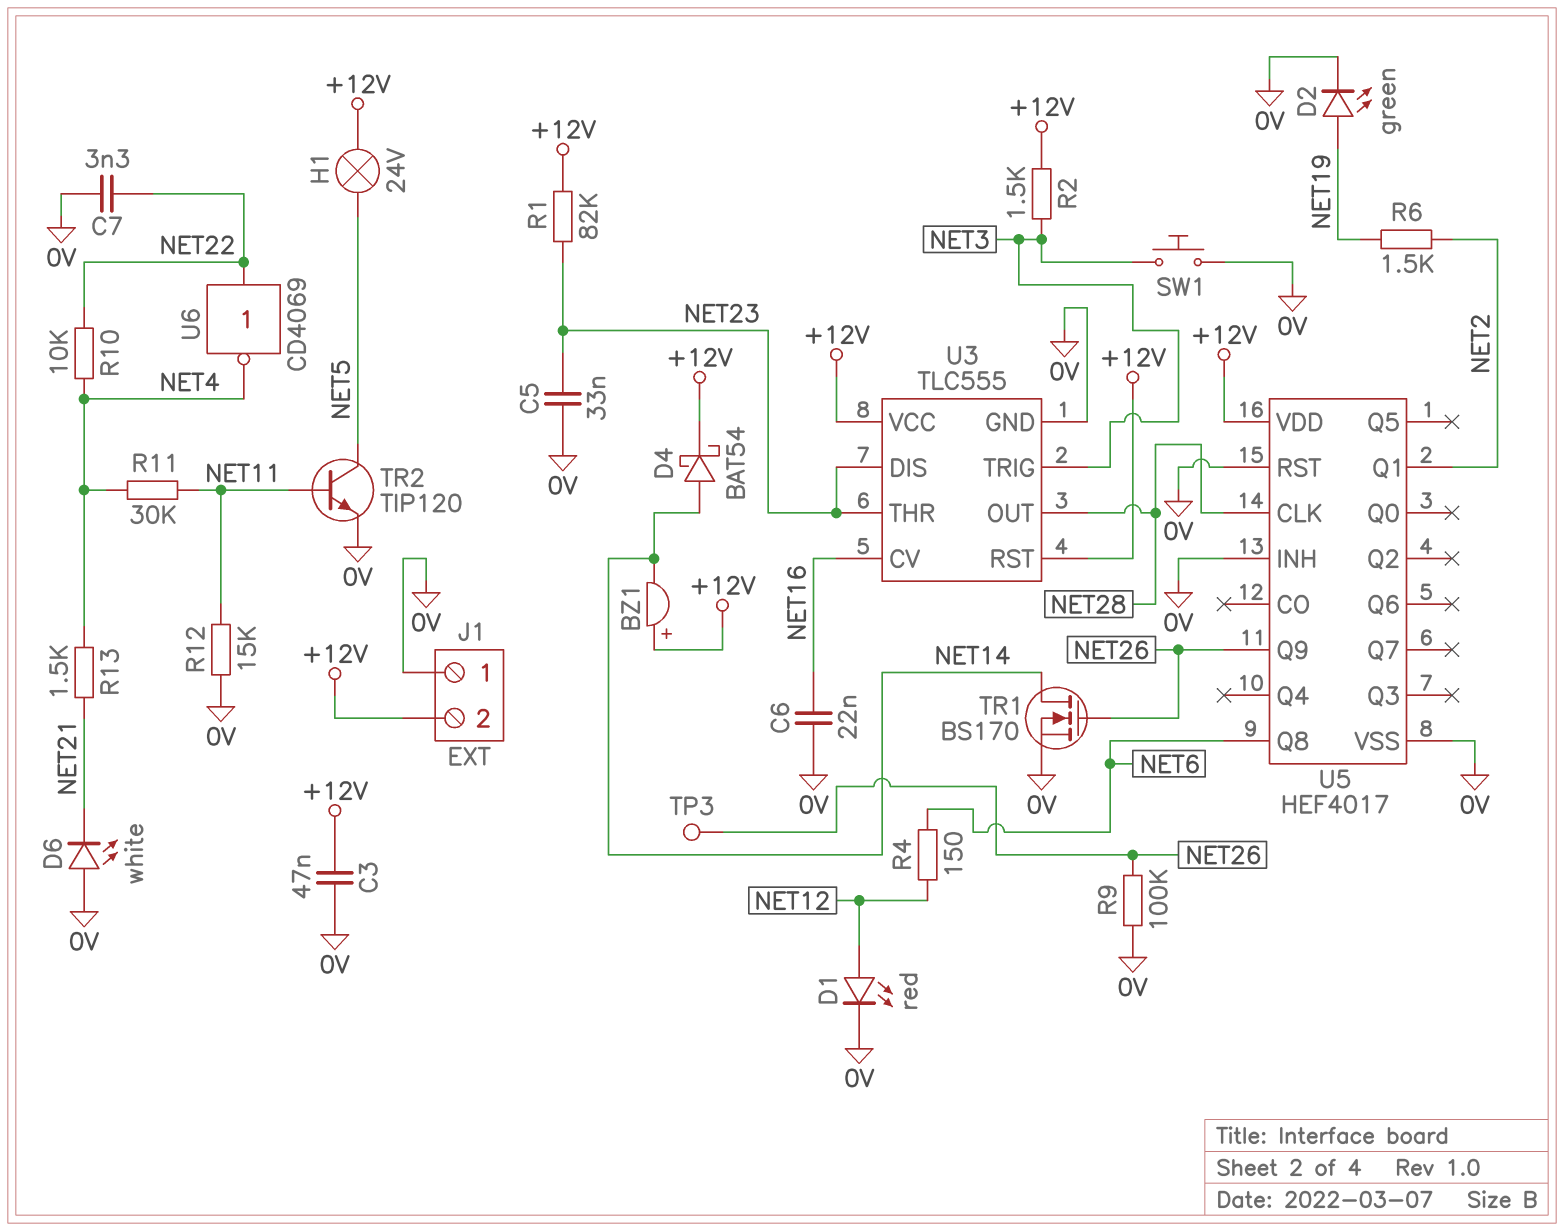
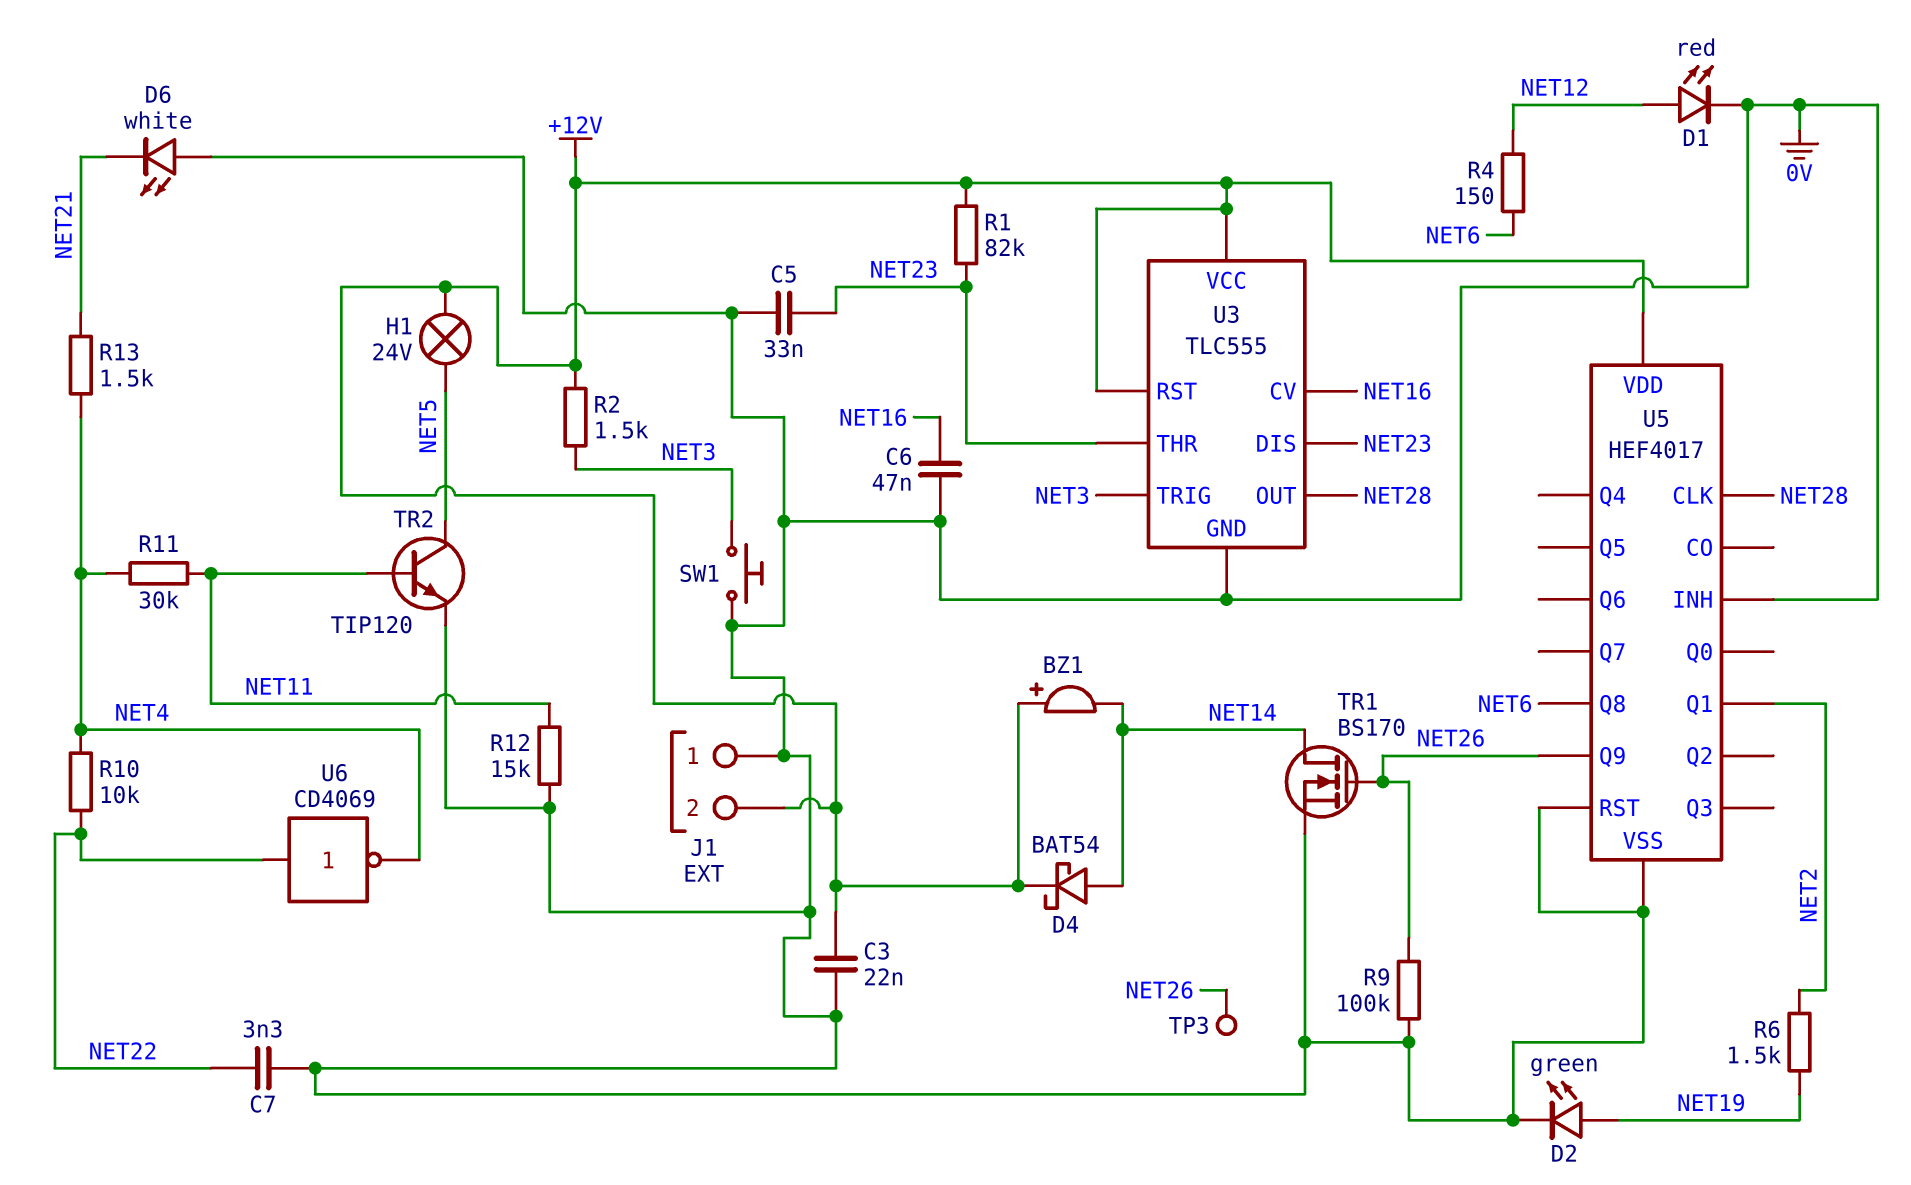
C3: 47nF (+12V, 0V) -> 22nF (+12V, 0V)
C6: 22nF (0V, NET16) -> 47nF (0V, NET16)

